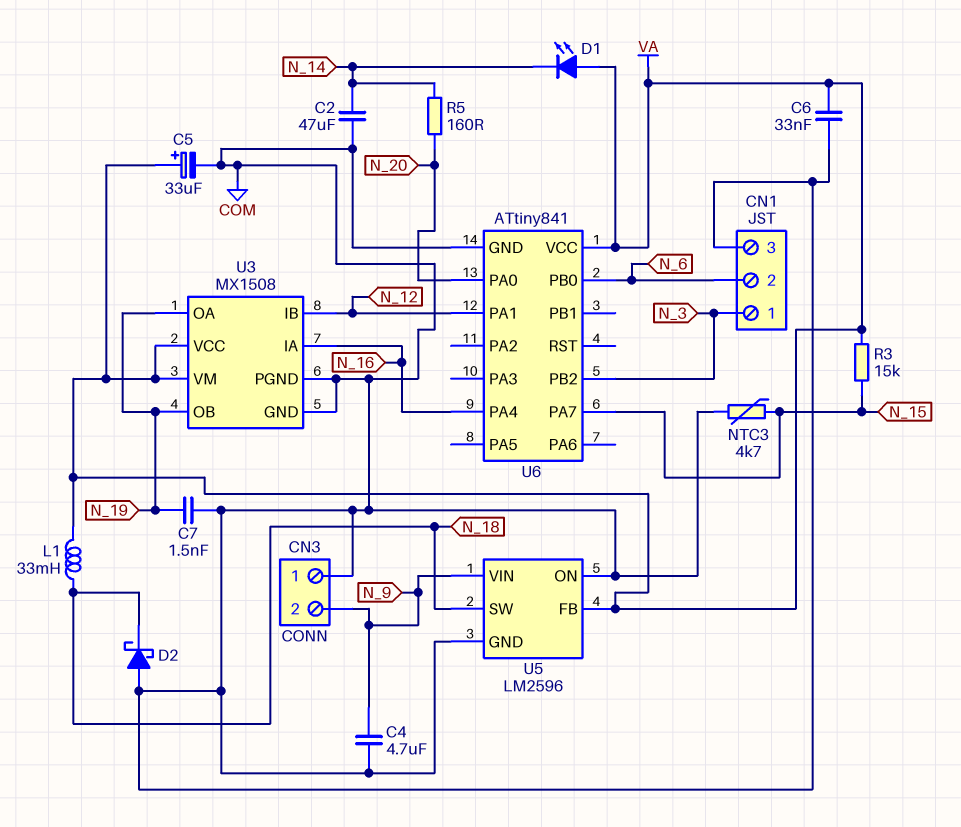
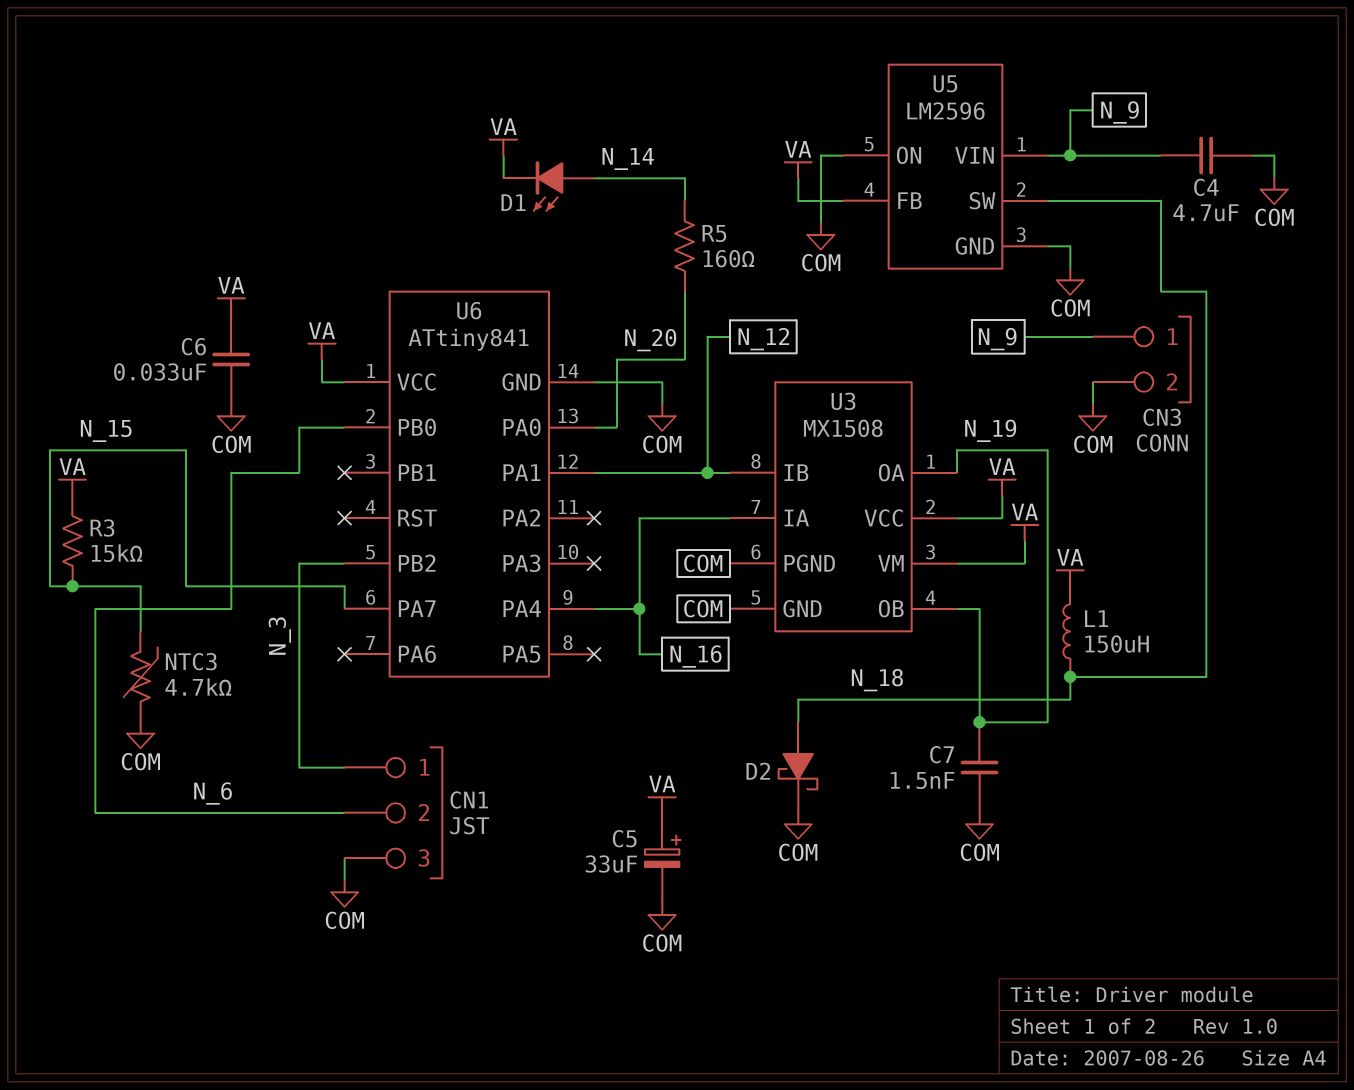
C2: 47uF (COM, N_14) -> none
CN3 pin 1: COM -> N_9
CN3 pin 2: N_9 -> COM
D1: LED (A VA, K N_14) -> LED (A N_14, K VA)
D2: schottky (A COM, K N_18) -> schottky (A N_18, K COM)
L1: 33mH (N_18, VA) -> 150uH (N_18, VA)

